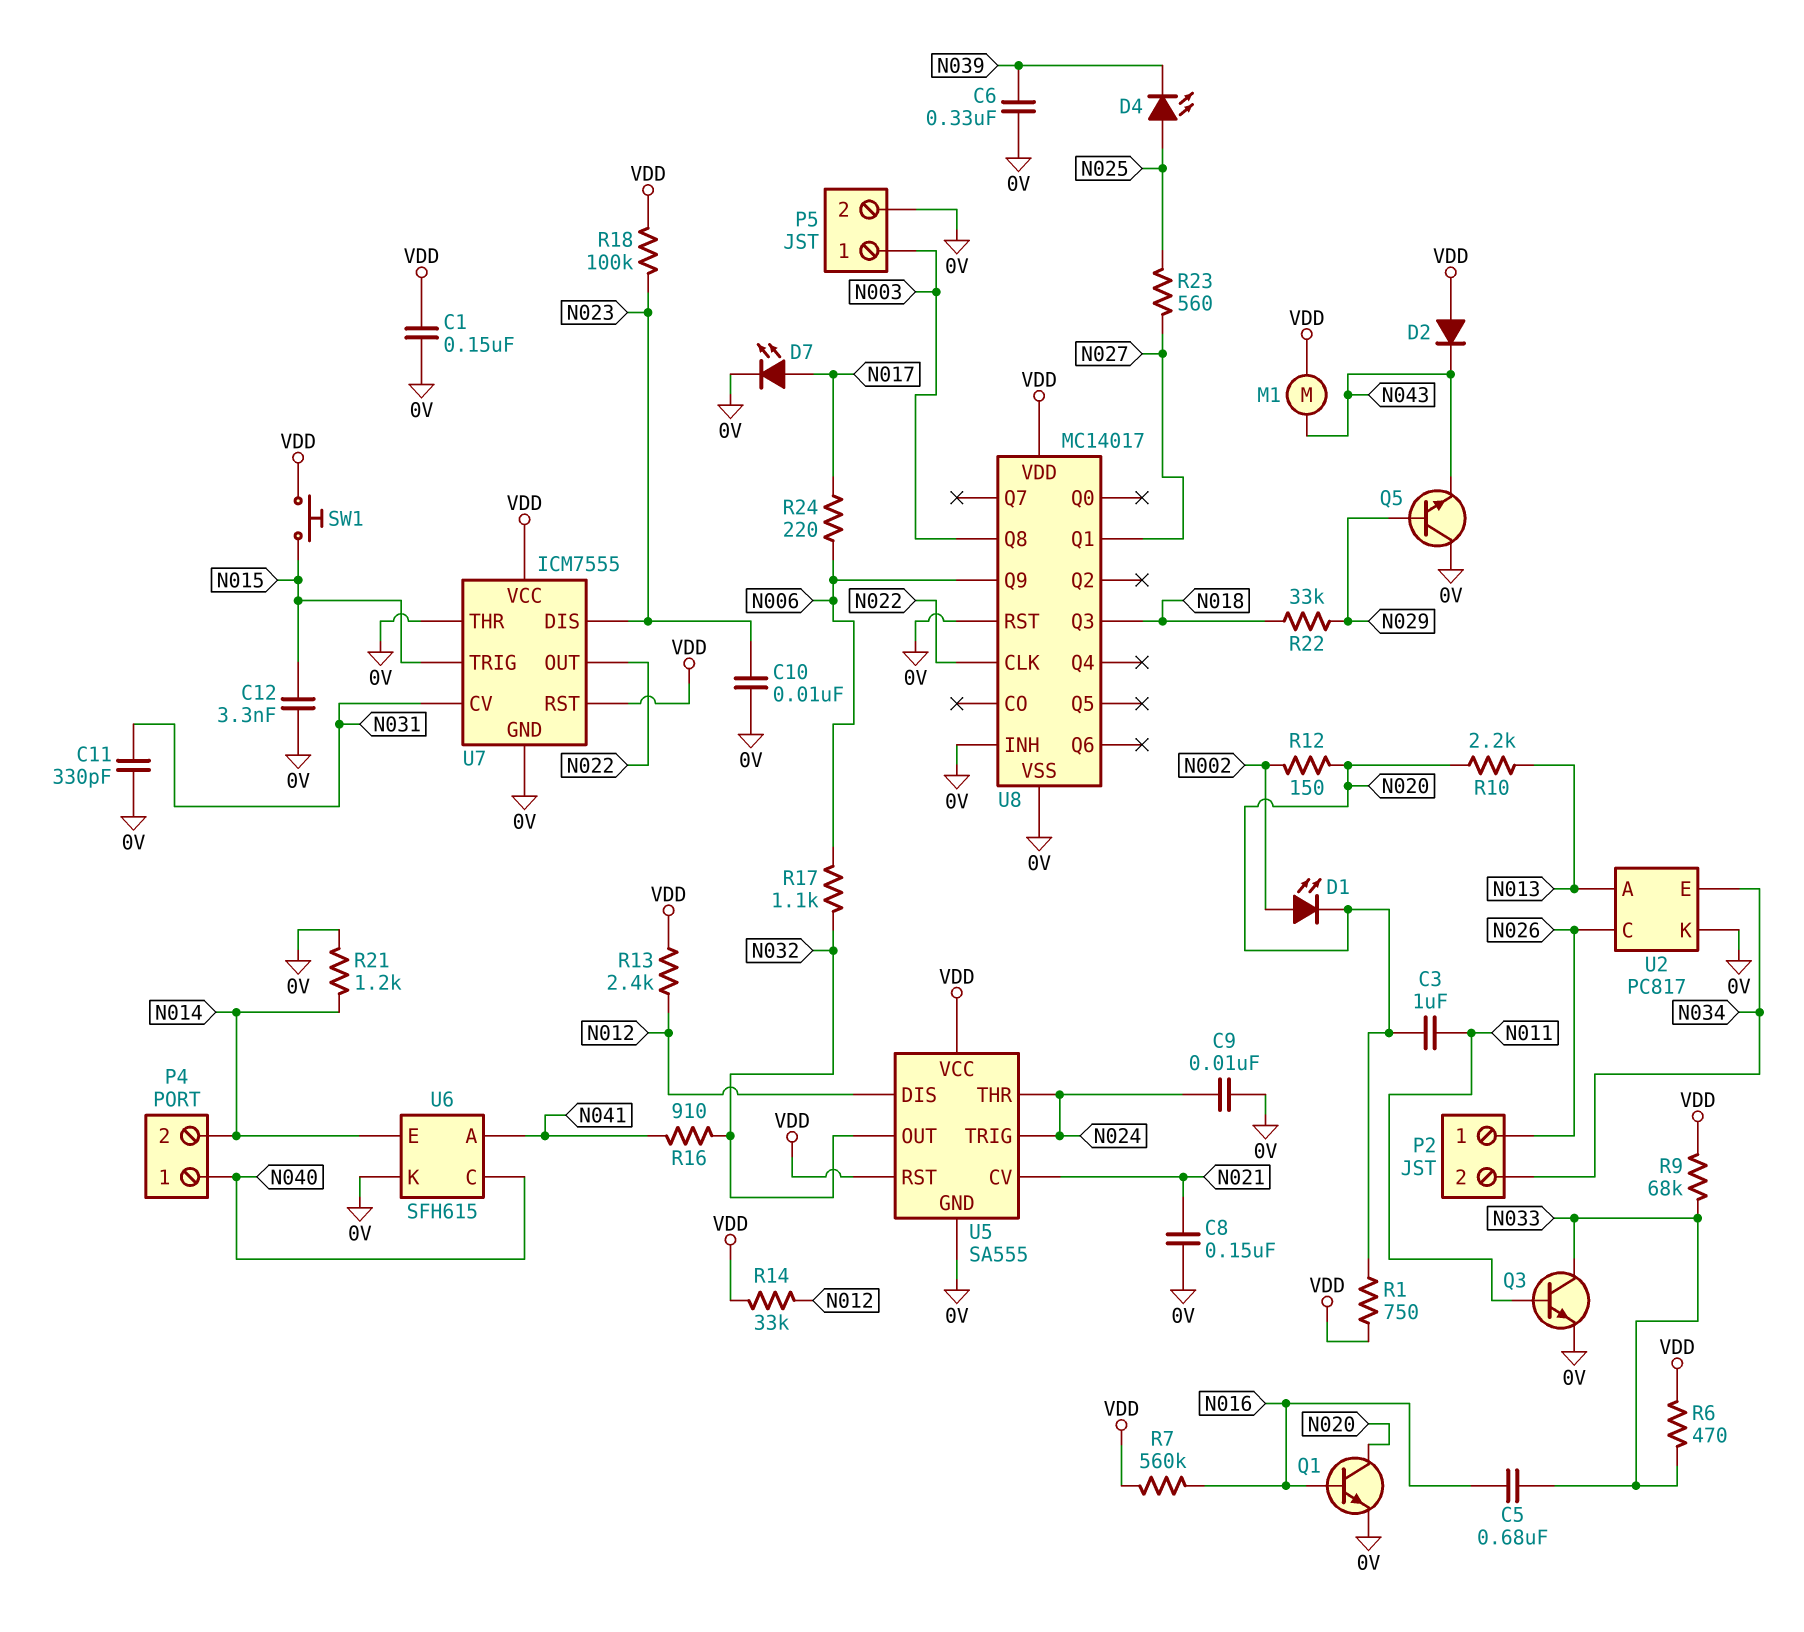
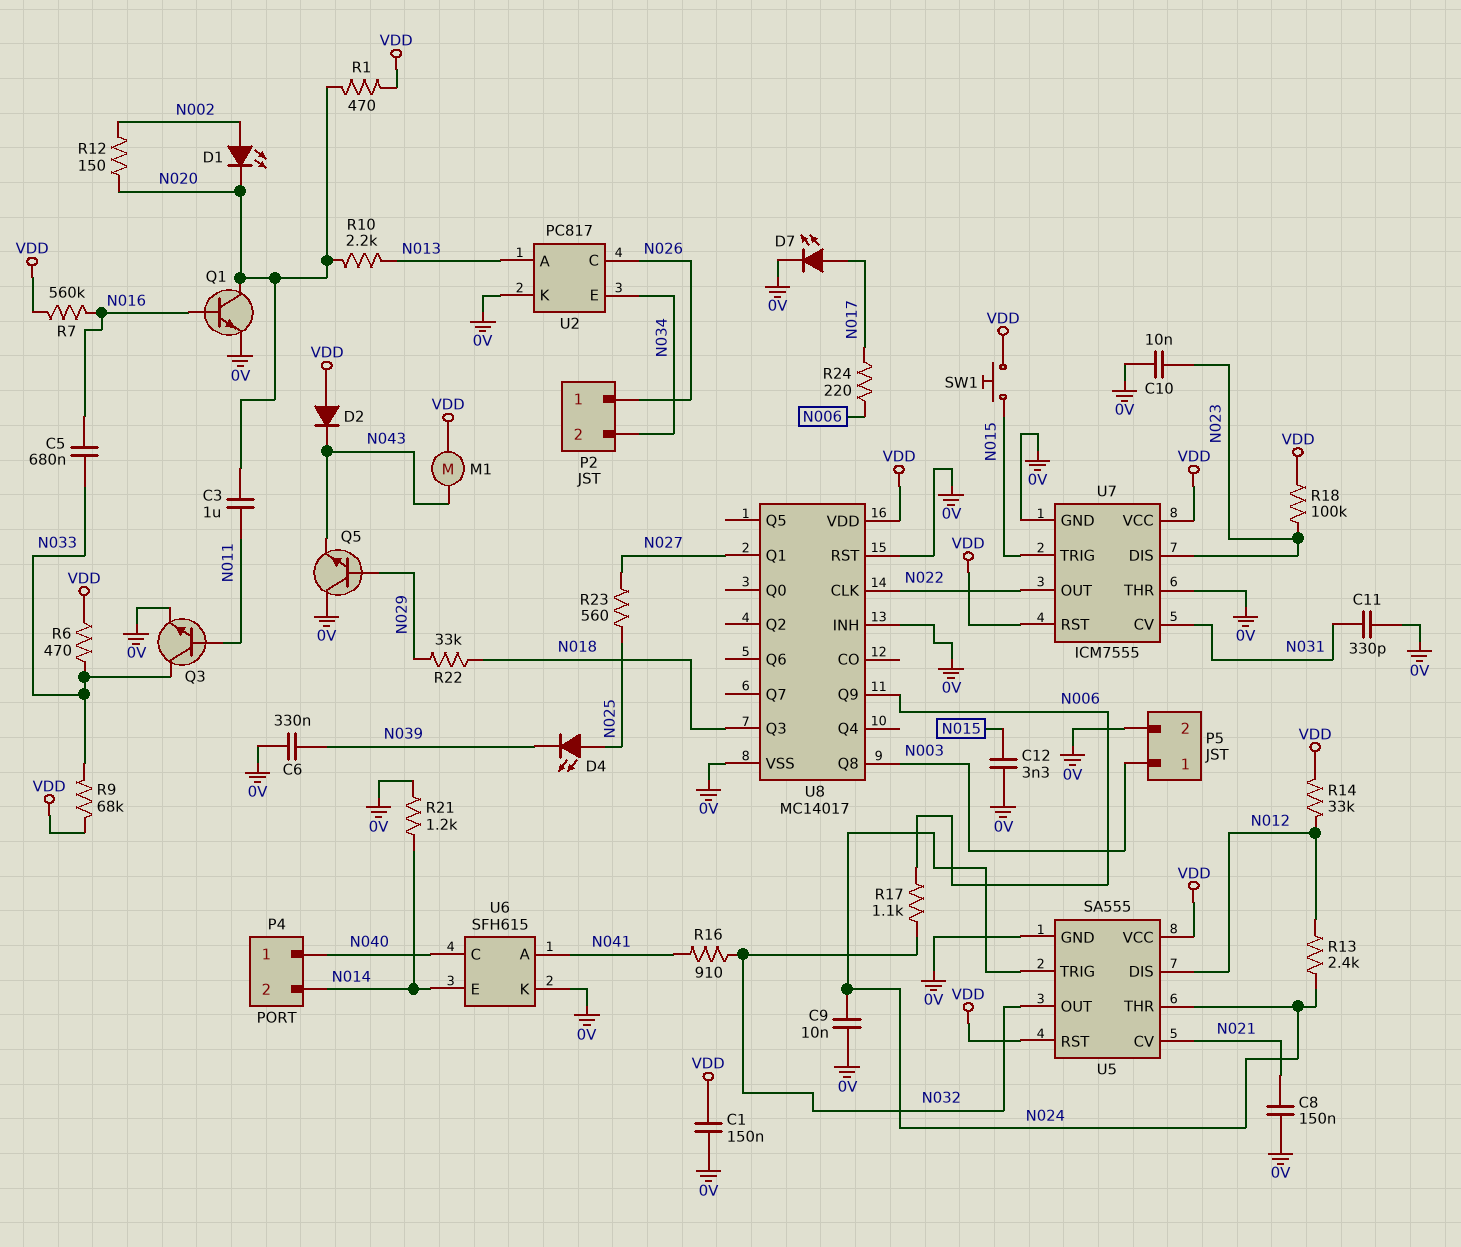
R1: 750 (N020, VDD) -> 470 (N020, VDD)
R13: 2.4k (N012, VDD) -> 2.4k (N012, N024)

